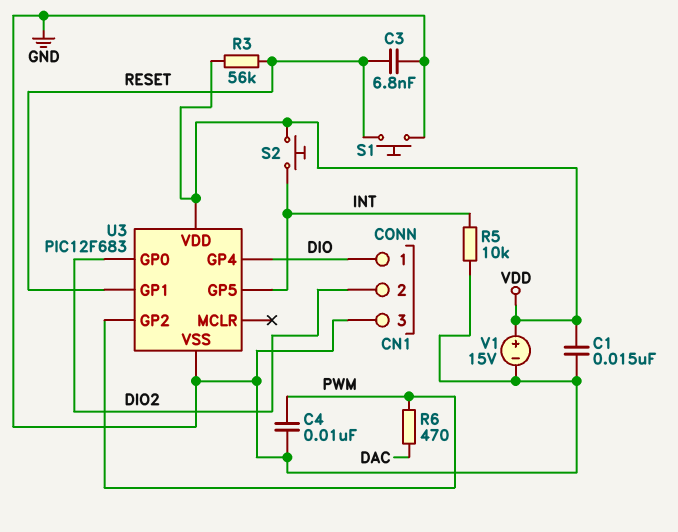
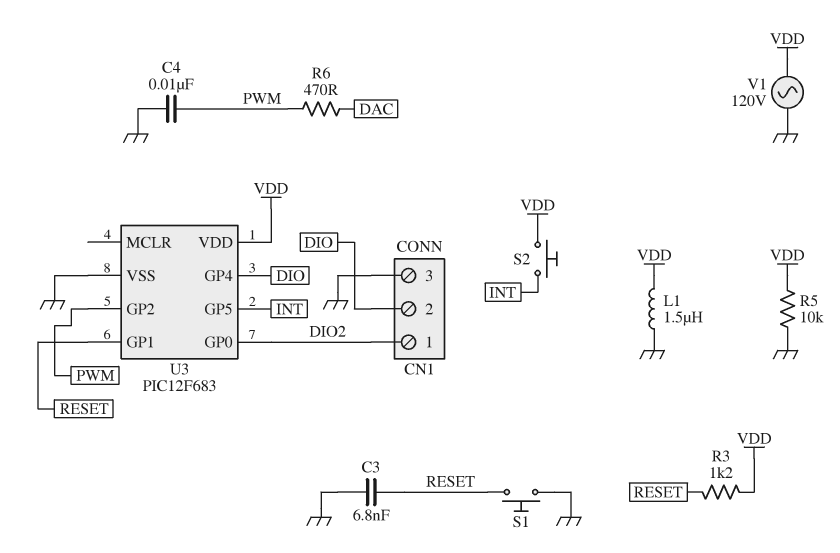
C1: 15nF (GND, VDD) -> none
CN1 pin 1: DIO -> DIO2
CN1 pin 2: DIO2 -> DIO
L1: none -> 1.5uH (GND, VDD)
R3: 56k (RESET, VDD) -> 1.2k (RESET, VDD)
R5: 10k (GND, INT) -> 10k (GND, VDD)
V1: 15V (plus VDD, minus GND) -> AC 120V (GND, VDD)

